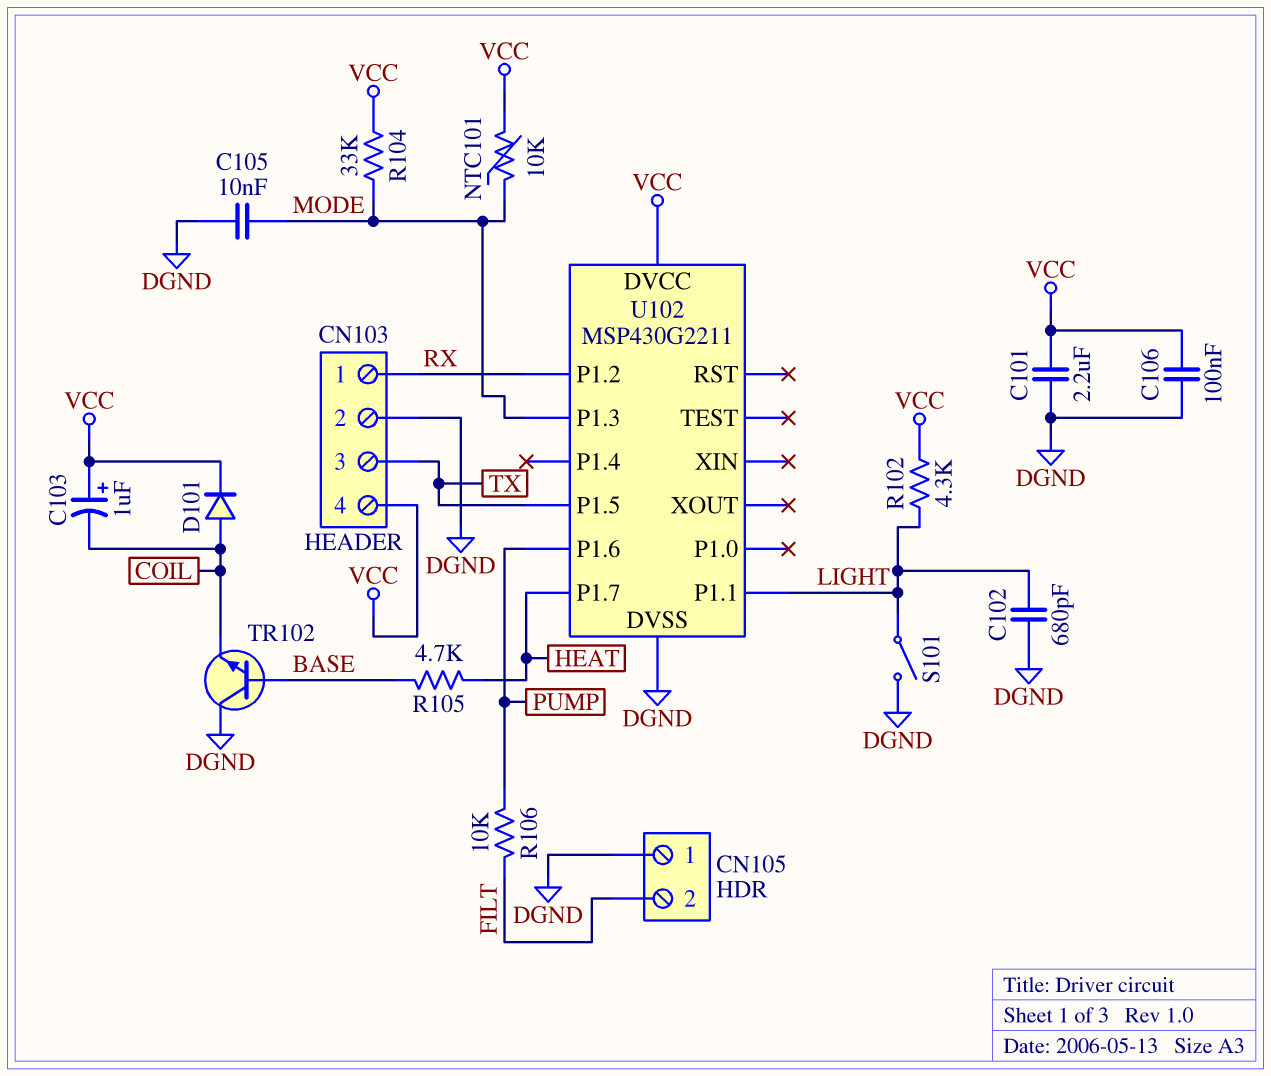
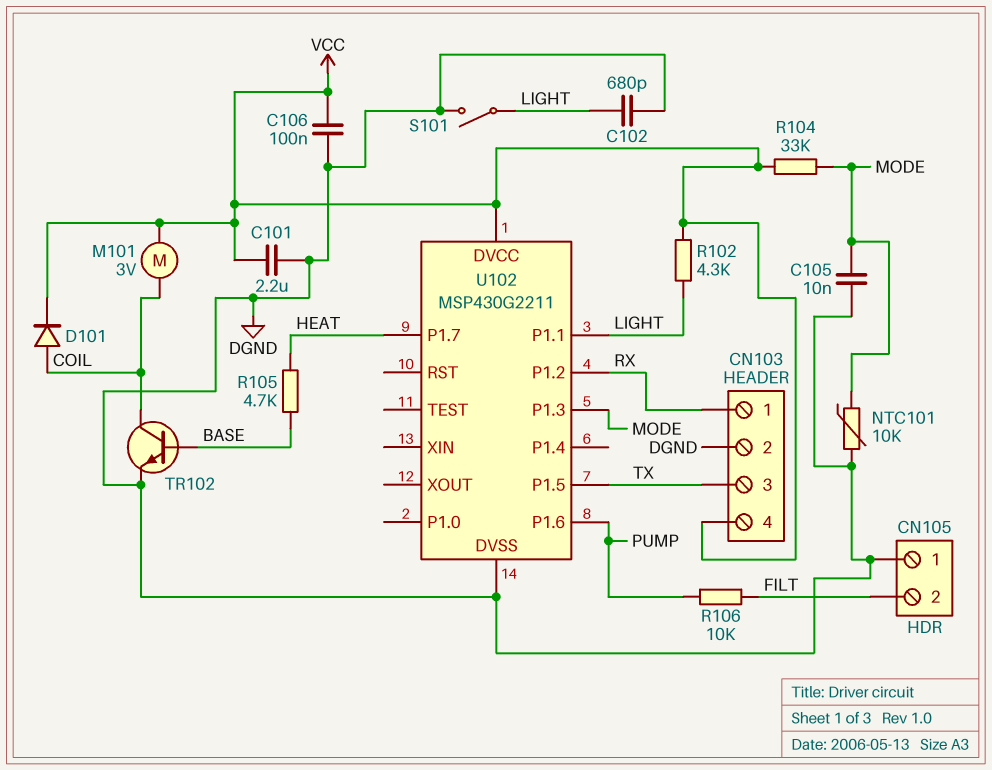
C103: 1uF (plus VCC, minus COIL) -> none
M101: none -> motor 3V (COIL, VCC)
NTC101: 10k (MODE, VCC) -> 10k (DGND, MODE)
TR102: NPN (B BASE, C DGND, E COIL) -> NPN (B BASE, C COIL, E DGND)

